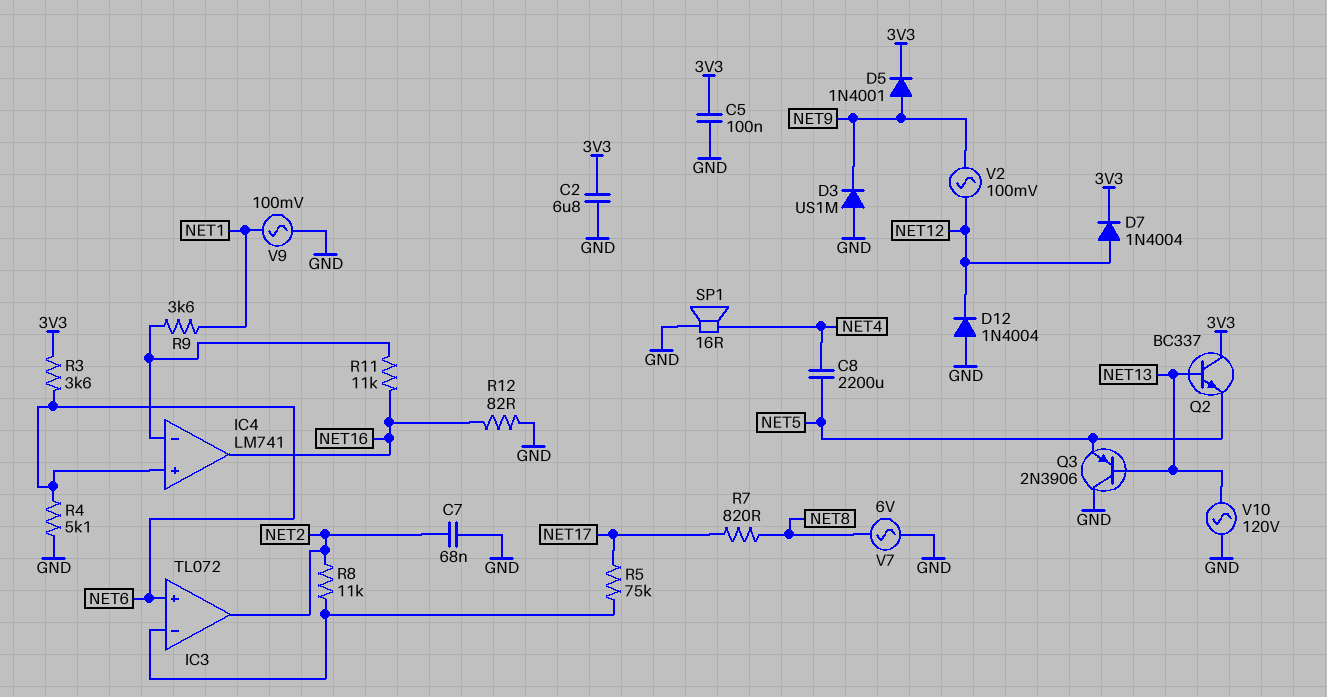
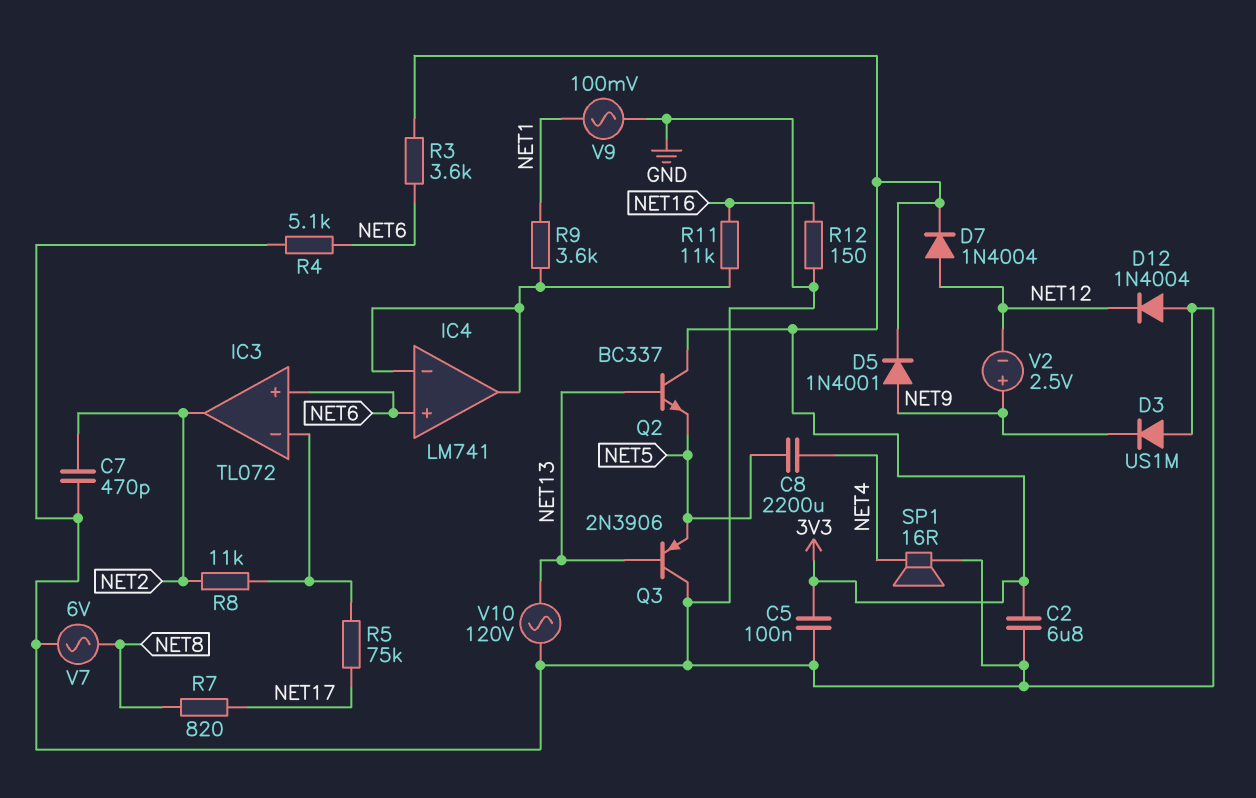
C7: 68nF (GND, NET2) -> 470pF (GND, NET2)
IC4 pin out: NET16 -> IC4/in-
R12: 82 (GND, NET16) -> 150 (GND, NET16)
V2: AC 100mV (NET9, NET12) -> 2.5V (plus NET9, minus NET12)

